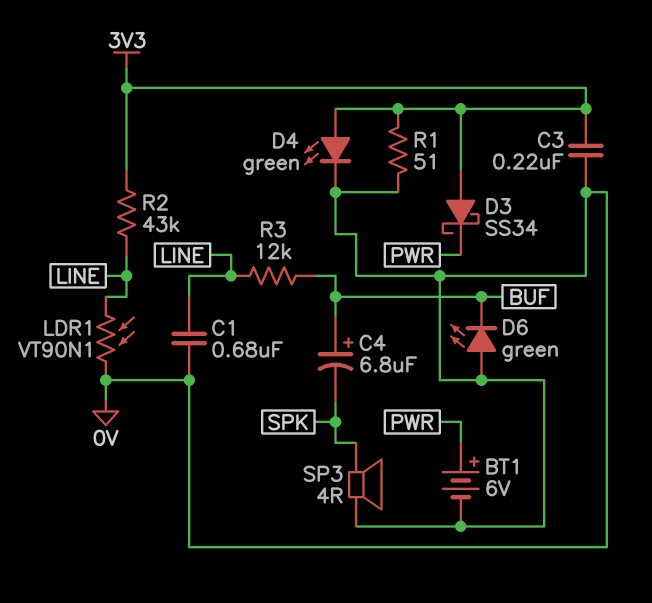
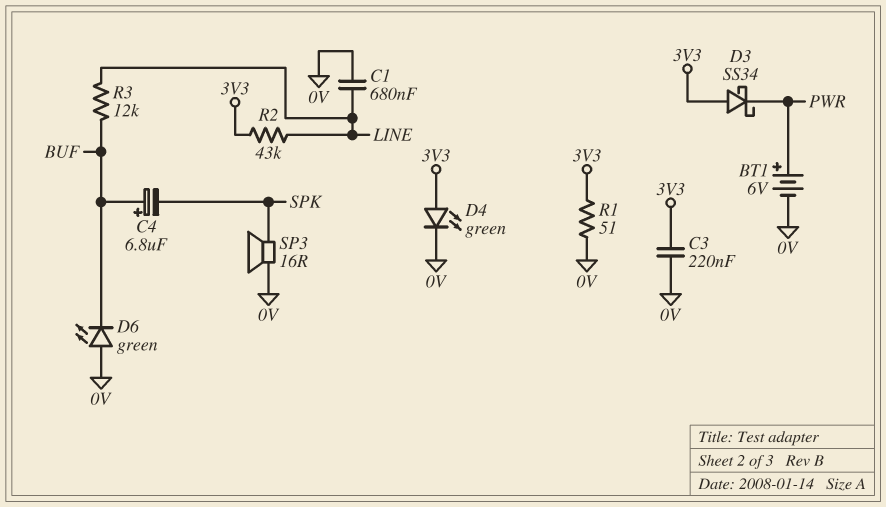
LDR1: VT90N1 (0V, LINE) -> none
SP3: speaker 4R (0V, SPK) -> speaker 16R (0V, SPK)

